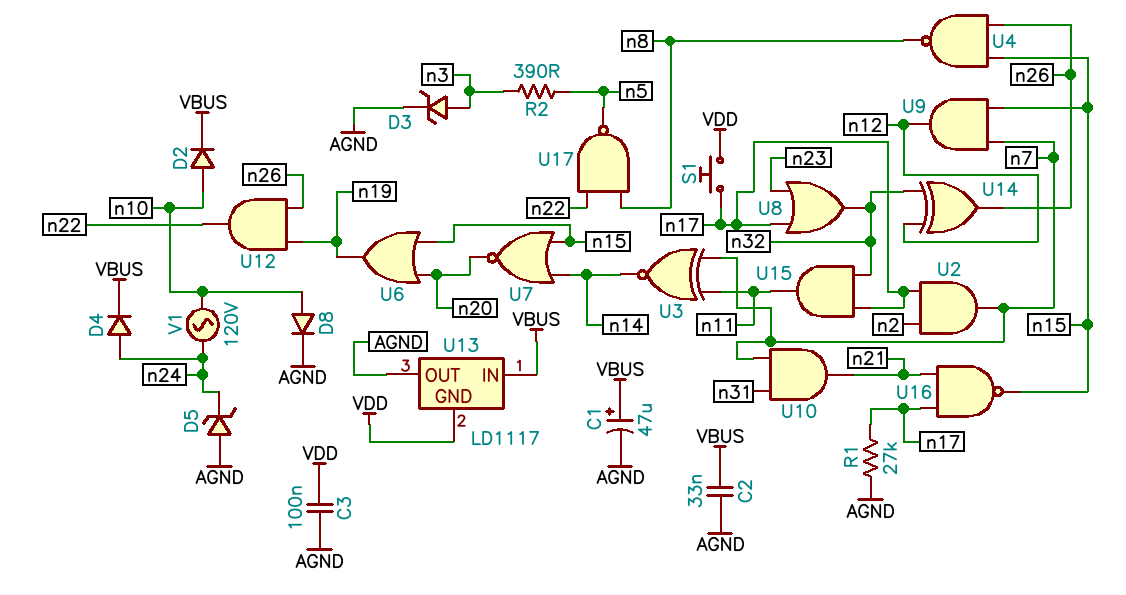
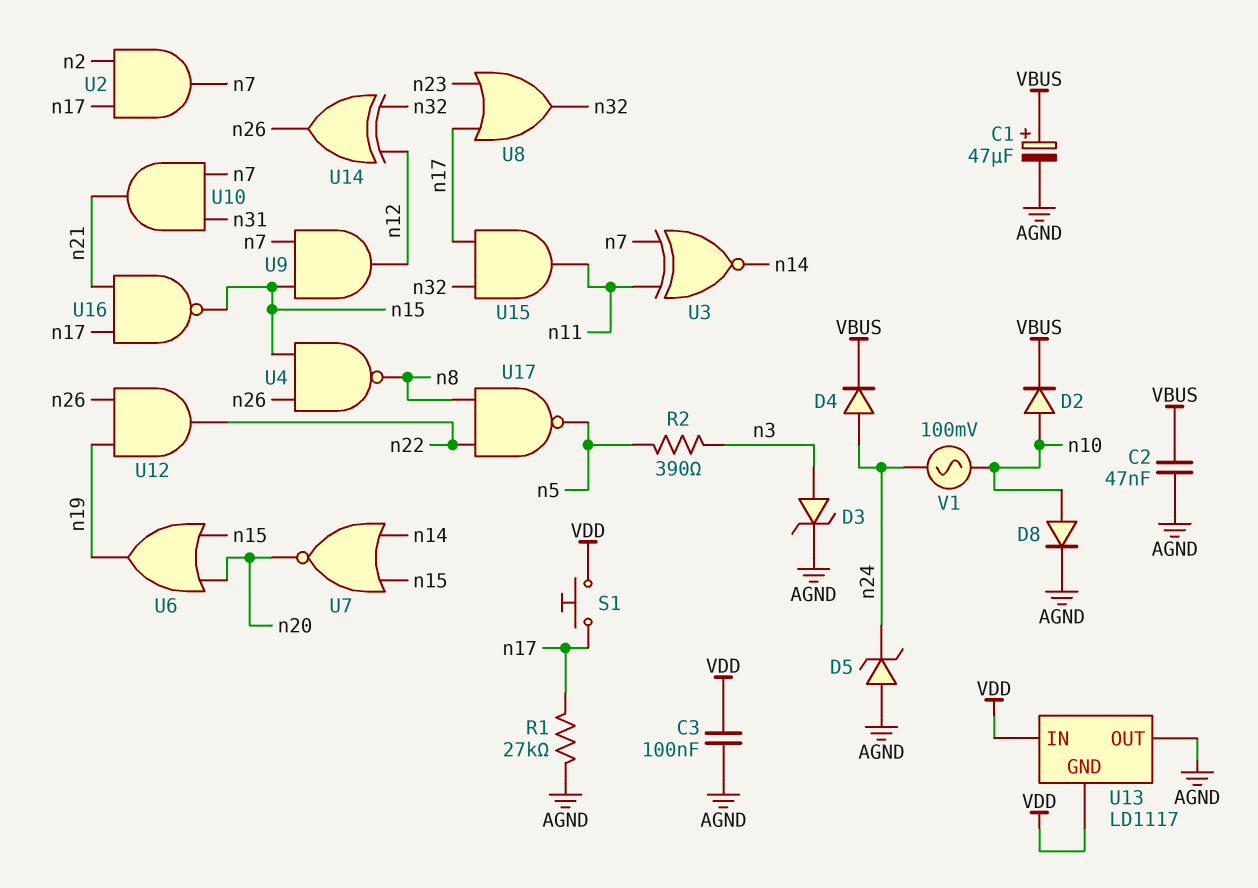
C2: 33nF (AGND, VBUS) -> 47nF (AGND, VBUS)
U13 pin IN: VBUS -> VDD
V1: AC 120V (n10, n24) -> AC 100mV (n10, n24)

